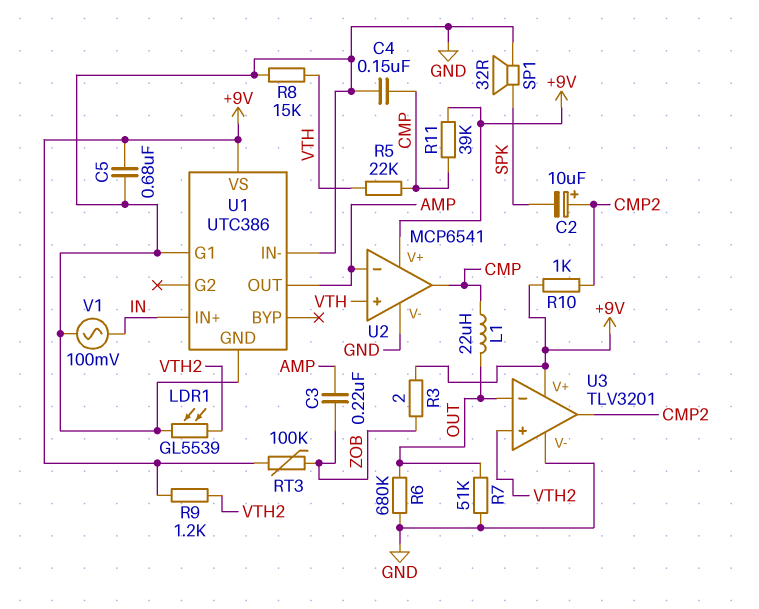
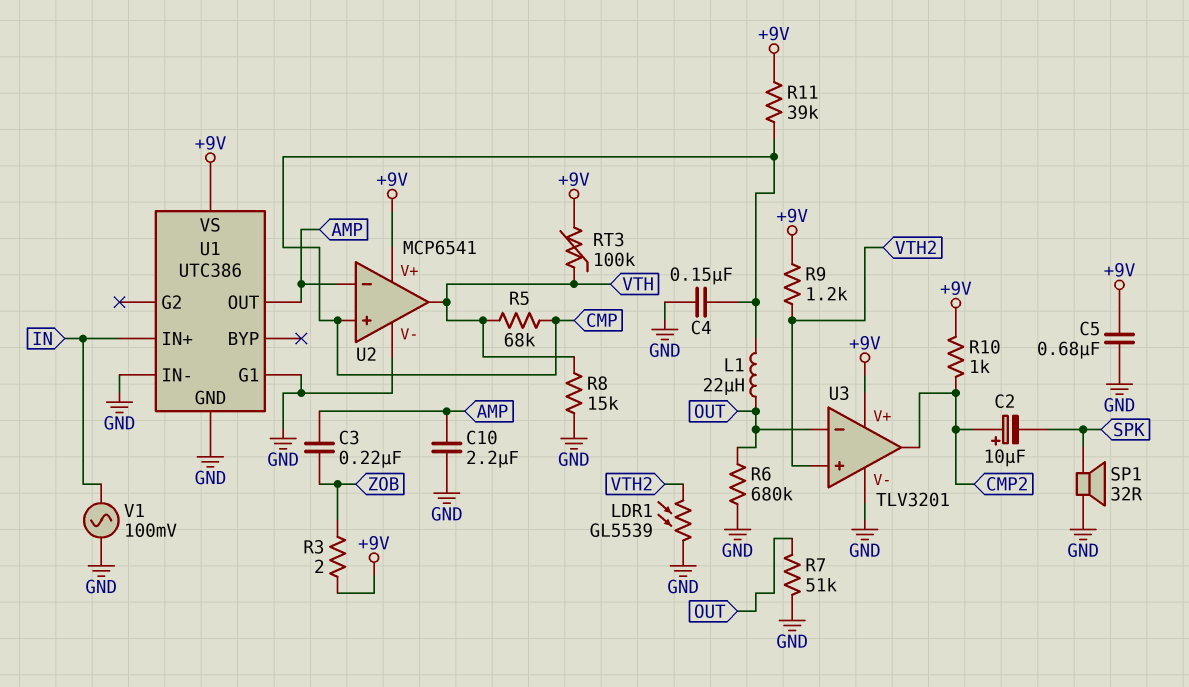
C10: none -> 2.2uF (AMP, GND)
R5: 22k (CMP, VTH) -> 68k (CMP, VTH)
RT3: 100k (+9V, ZOB) -> 100k (+9V, VTH)
U2 pin in+: VTH -> CMP
U2 pin out: CMP -> VTH

